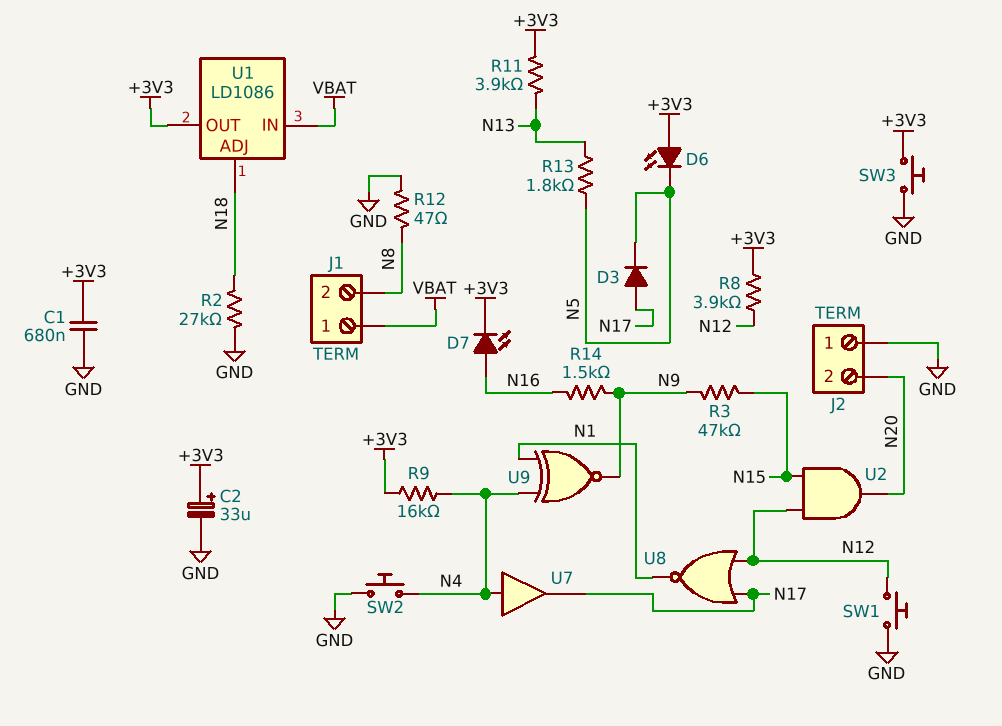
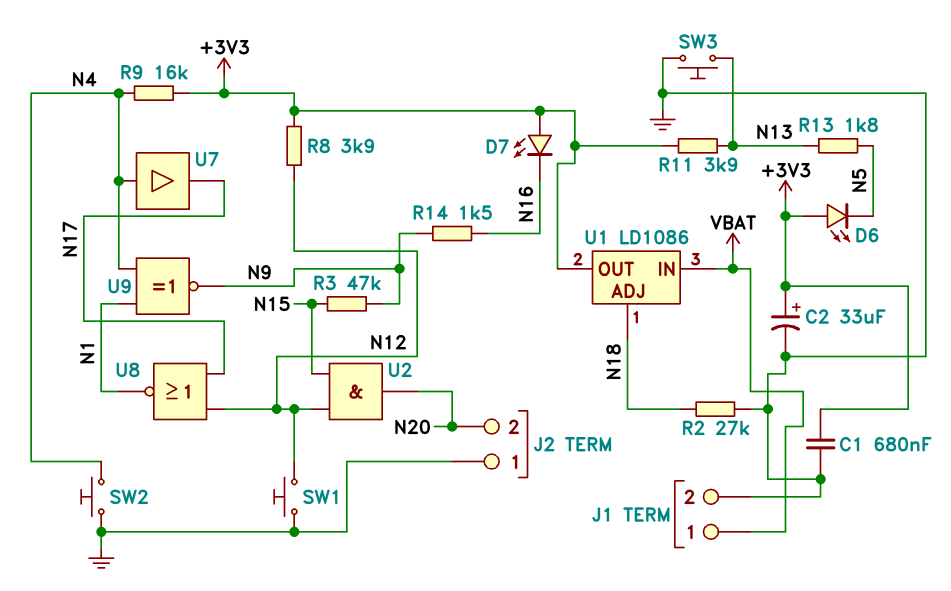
D3: diode (A N17, K N5) -> none
D7: LED (A N16, K +3V3) -> LED (A +3V3, K N16)
J1 pin 2: N8 -> GND
R12: 47 (GND, N8) -> none
SW3: button (+3V3, GND) -> button (GND, N13)

